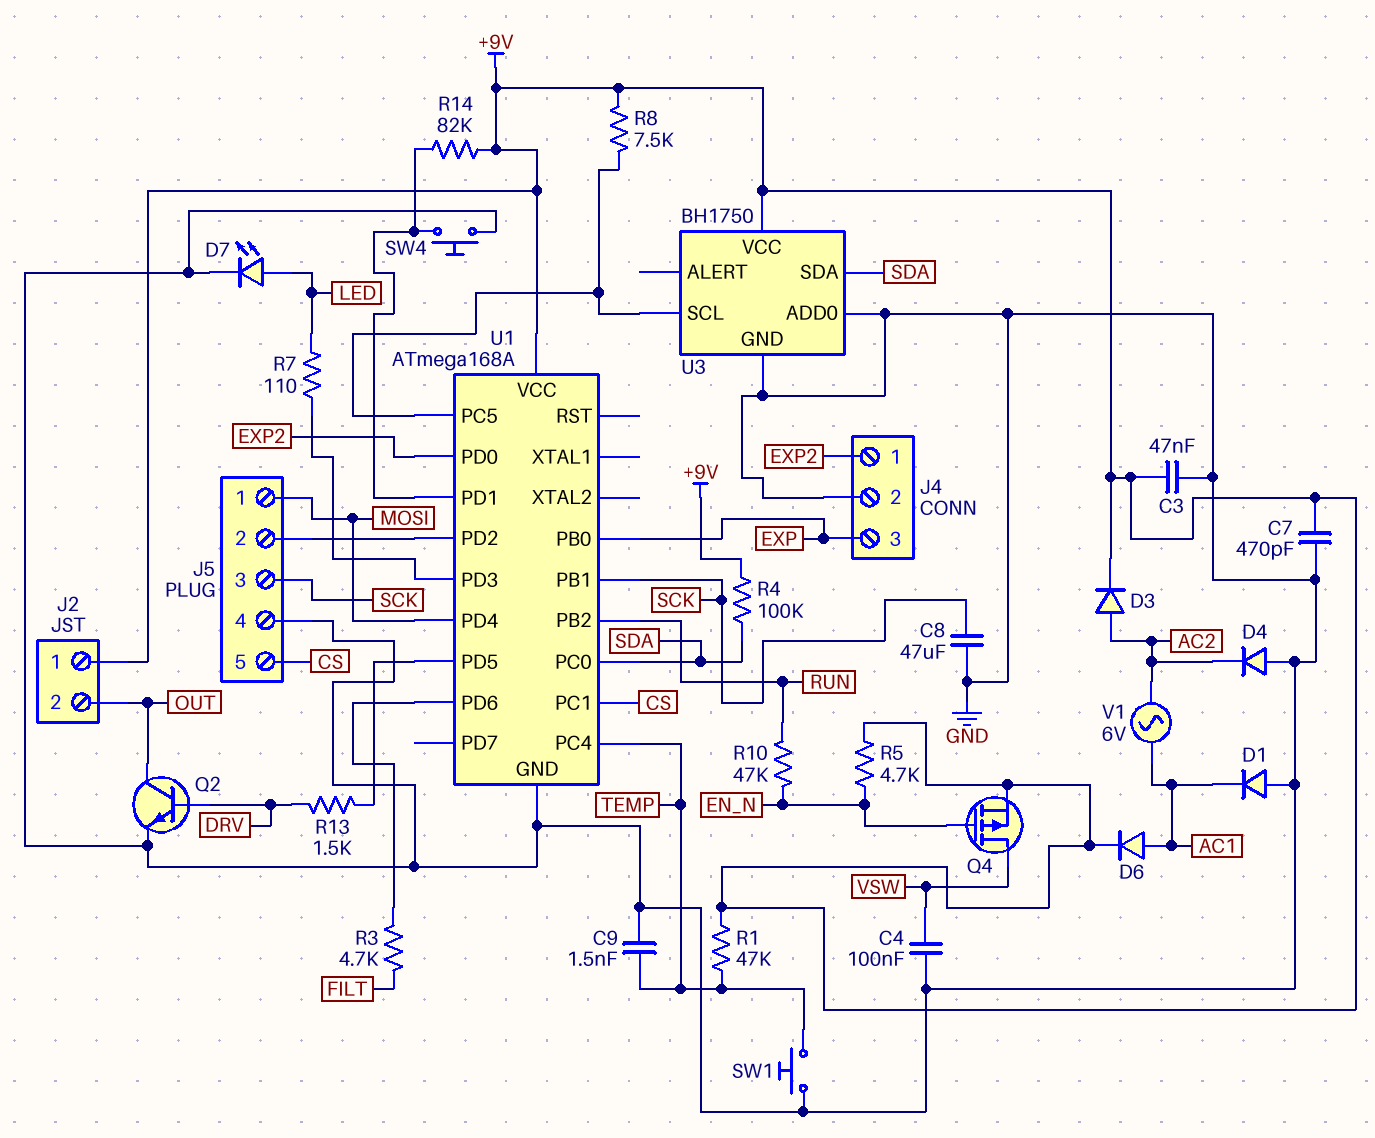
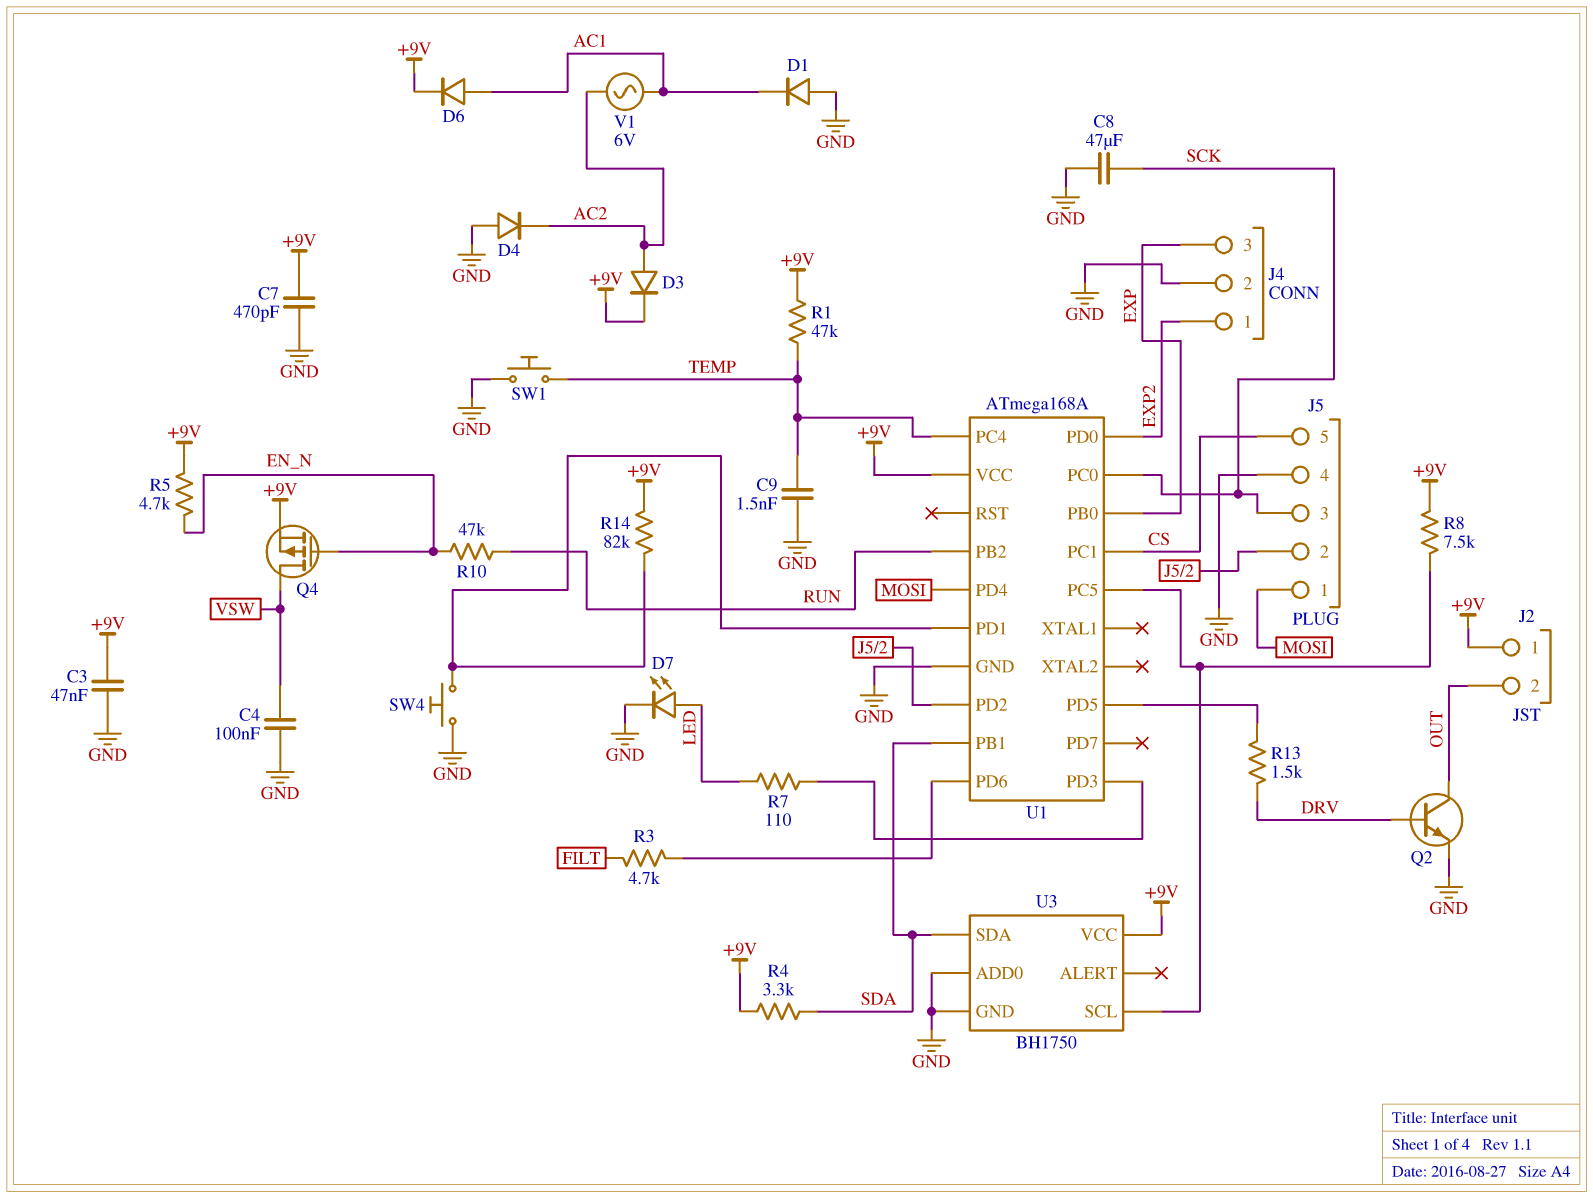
R4: 100k (+9V, SDA) -> 3.3k (+9V, SDA)
U1 pin PB1: SCK -> SDA
U1 pin PC0: SDA -> SCK

